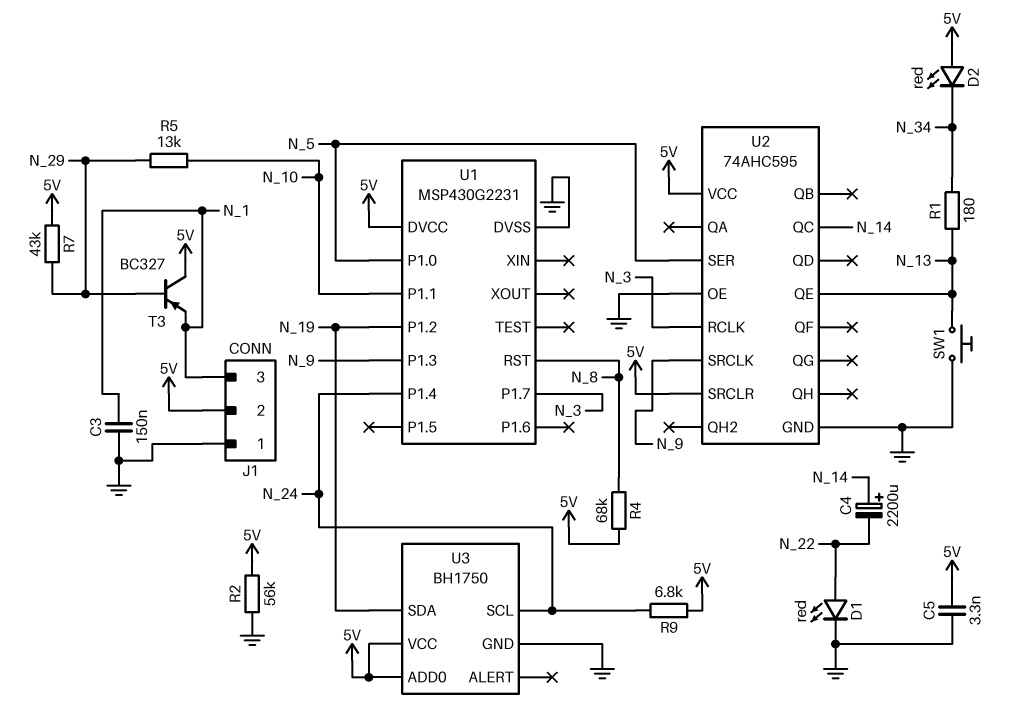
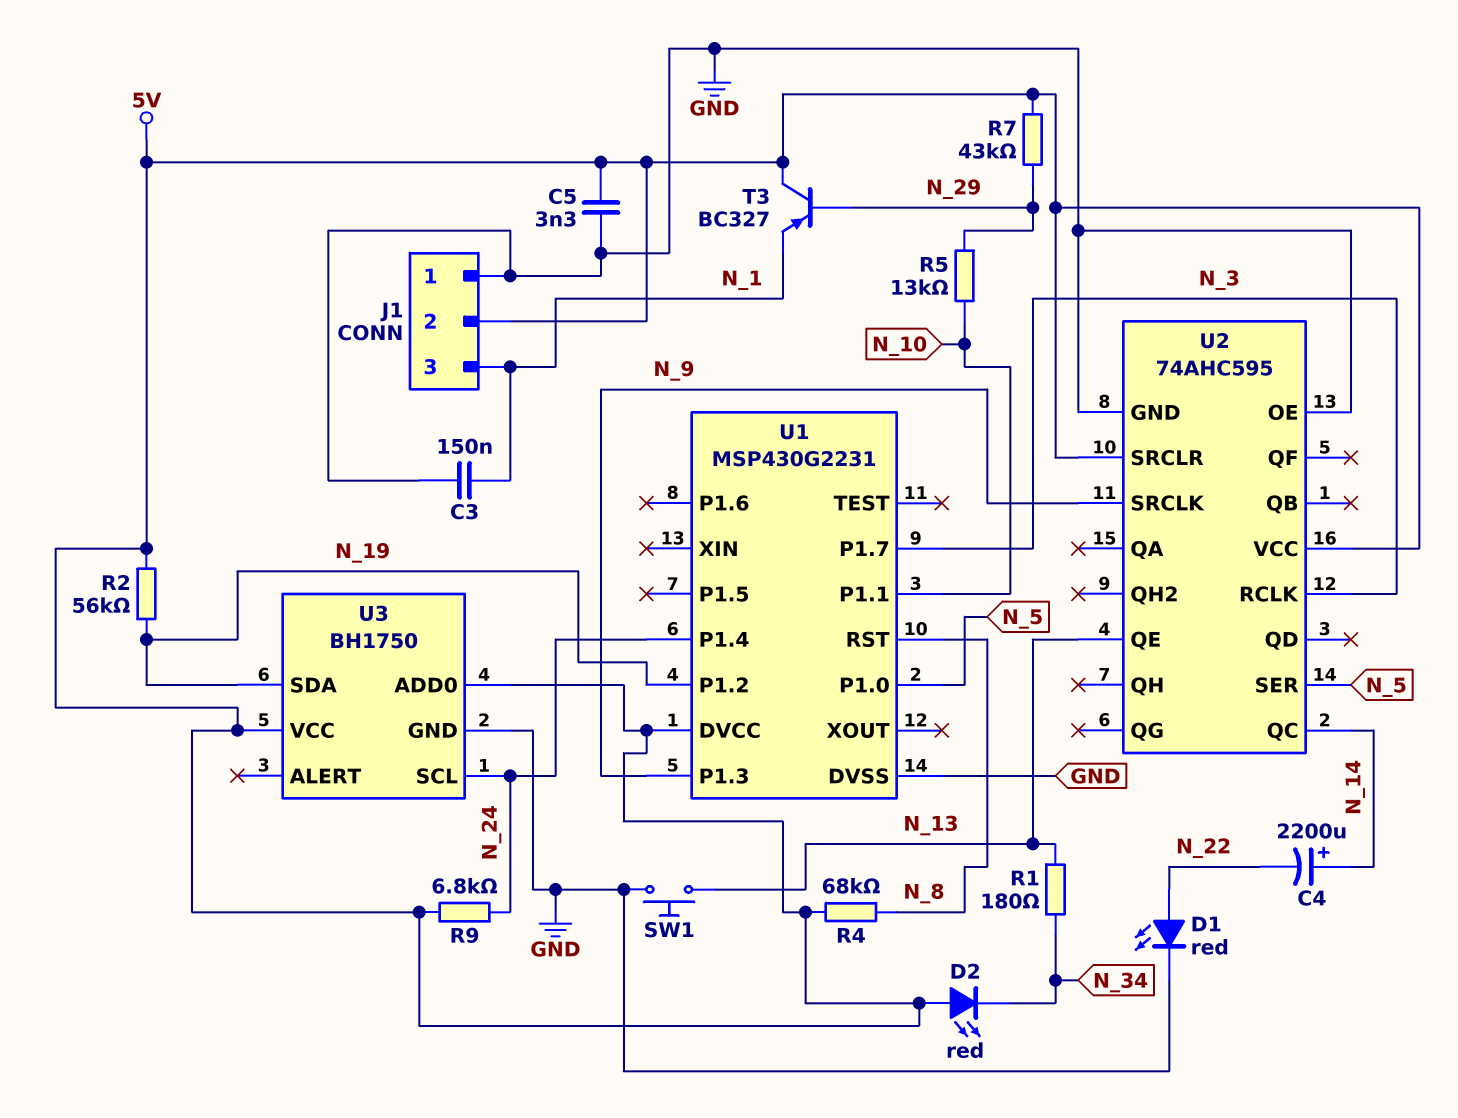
R2: 56k (5V, GND) -> 56k (5V, N_19)

